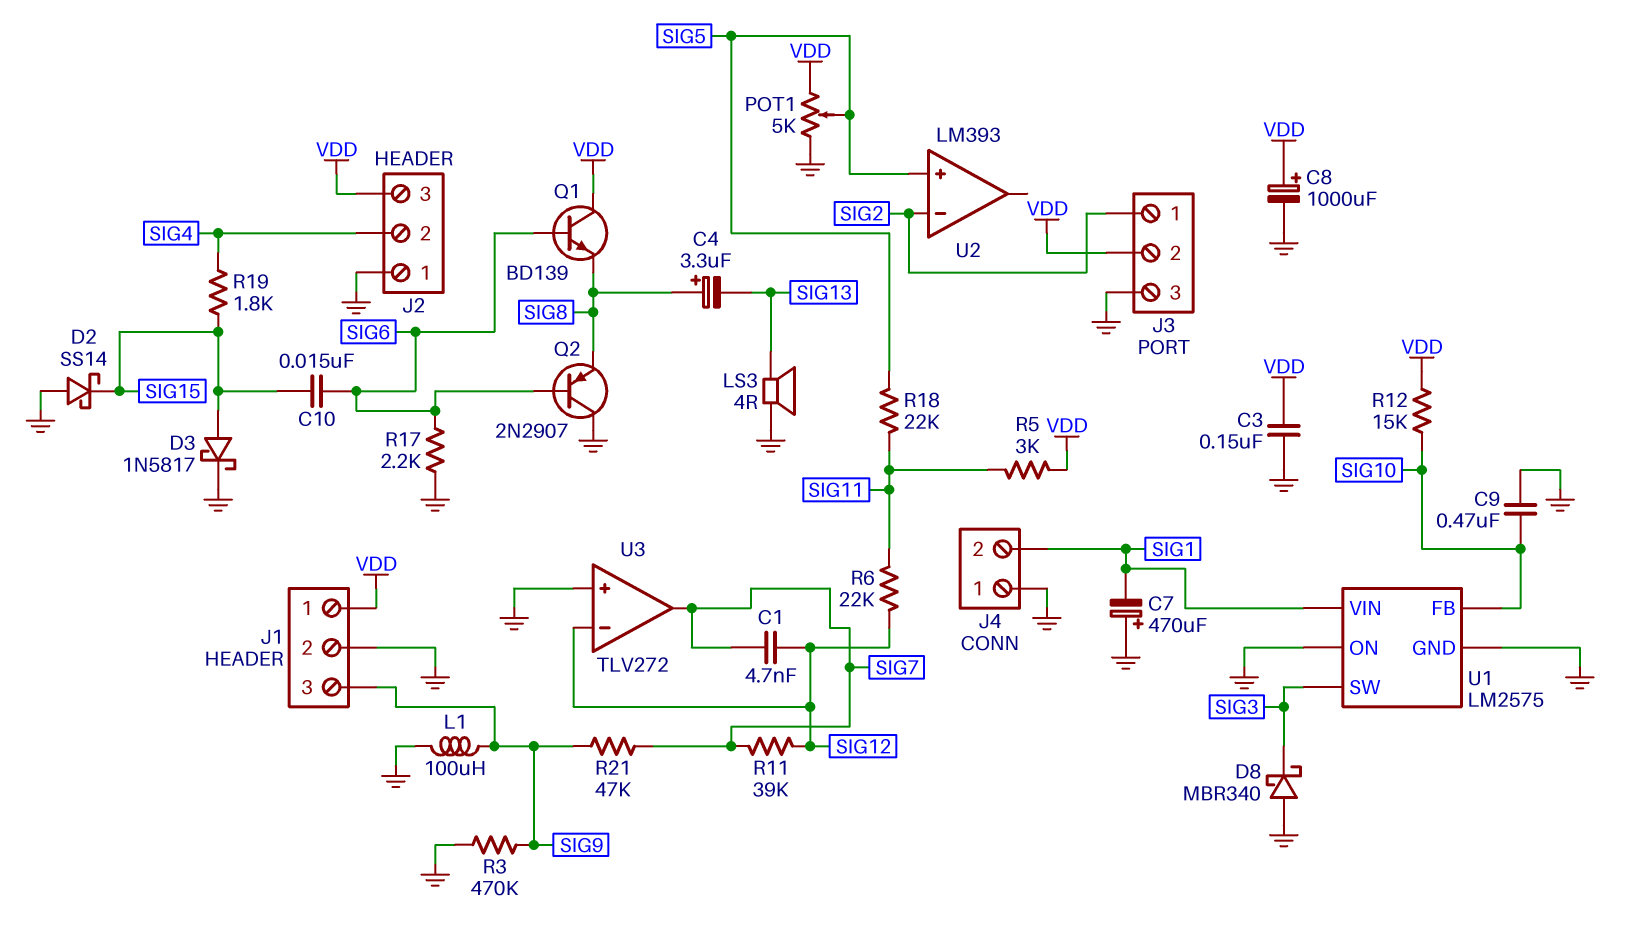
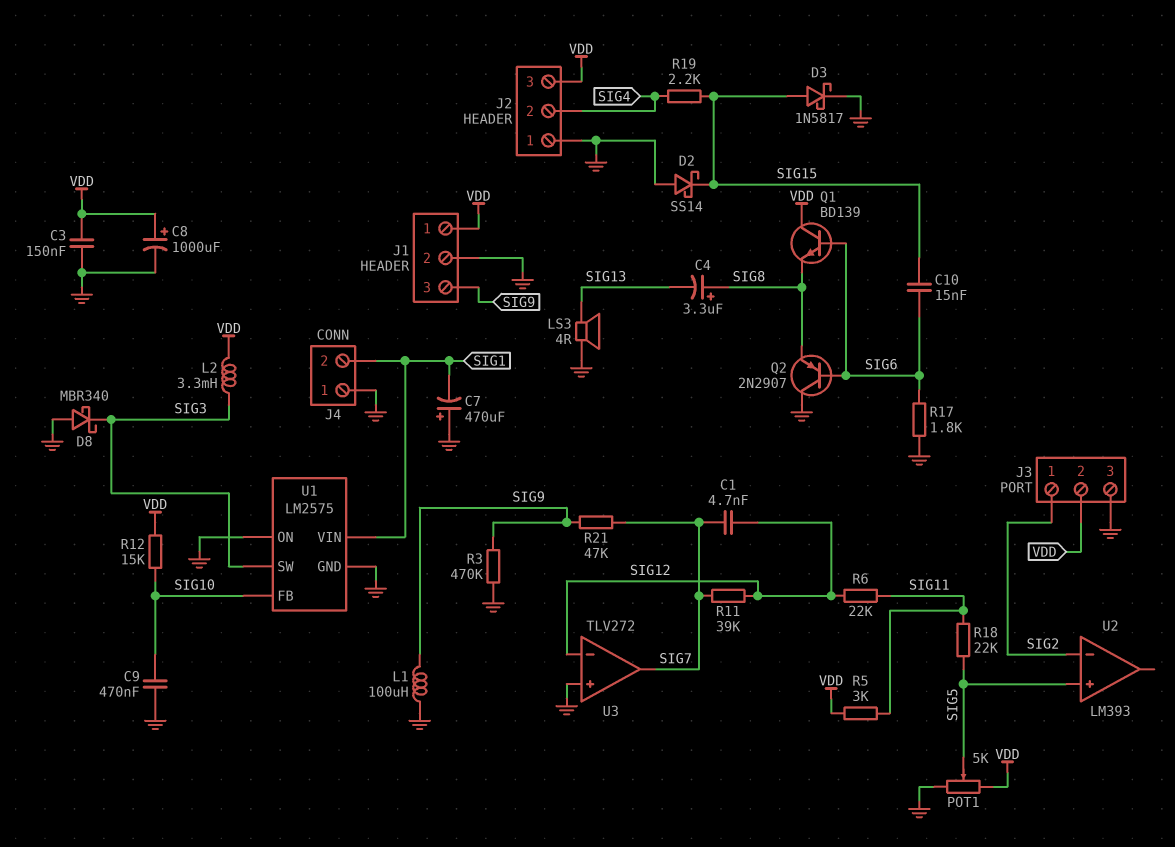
L2: none -> 3.3mH (SIG3, VDD)
R17: 2.2k (GND, SIG6) -> 1.8k (GND, SIG6)
R19: 1.8k (SIG4, SIG15) -> 2.2k (SIG4, SIG15)

